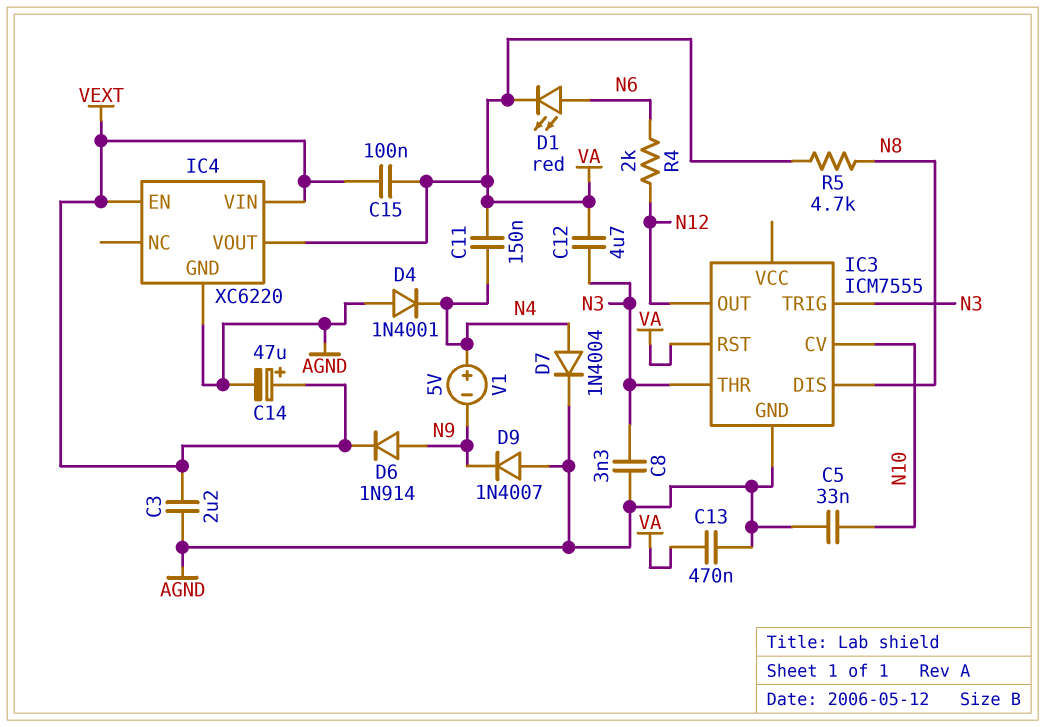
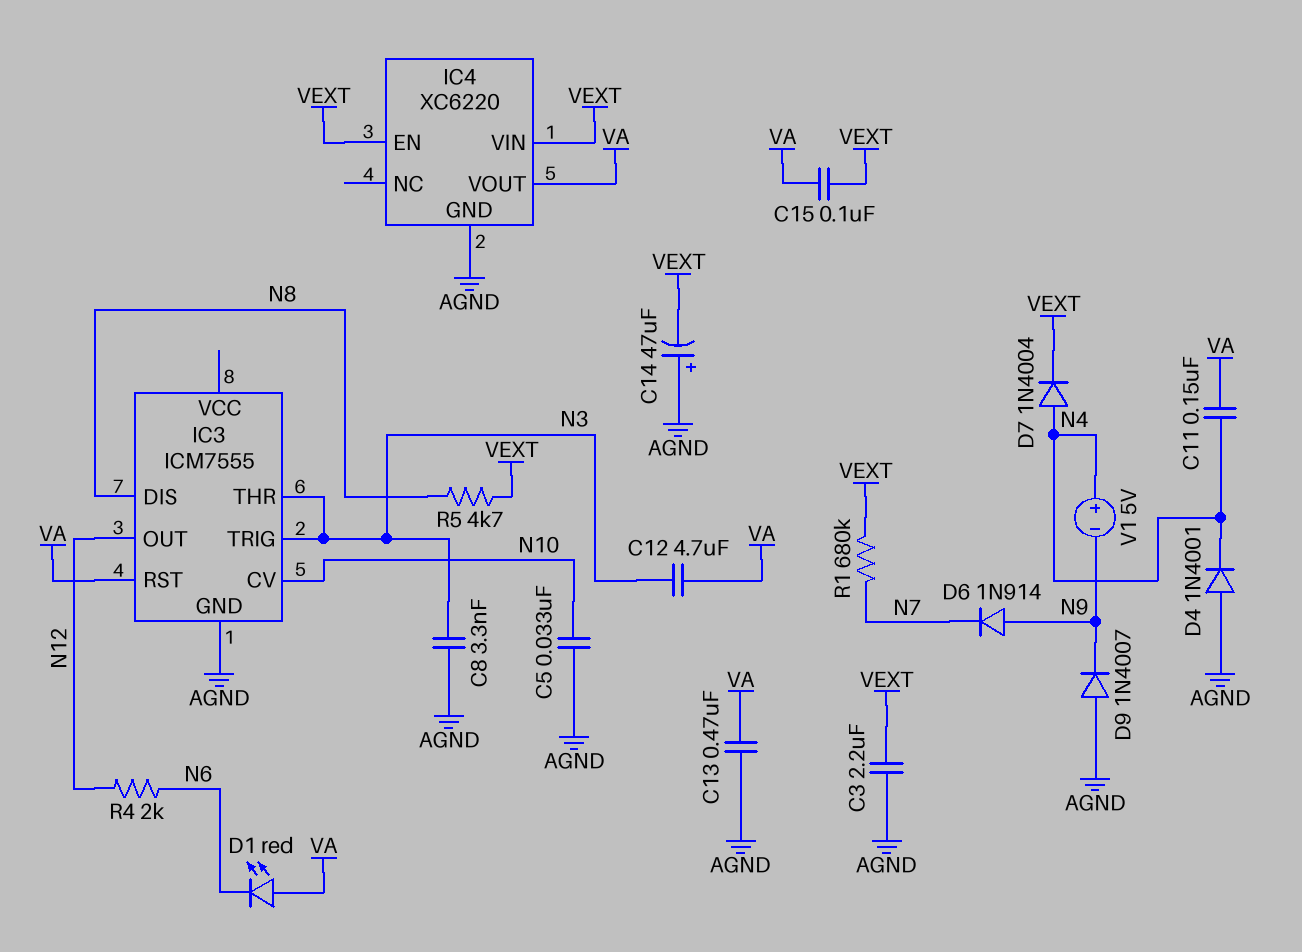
C14: 47uF (plus VEXT, minus AGND) -> 47uF (plus AGND, minus VEXT)
D1: LED red (A N6, K VA) -> LED red (A VA, K N6)
D6: diode 1N914 (A N9, K VEXT) -> diode 1N914 (A N9, K N7)
D7: diode 1N4004 (A N4, K AGND) -> diode 1N4004 (A N4, K VEXT)
R1: none -> 680k (N7, VEXT)
R5: 4.7k (N8, VA) -> 4.7k (N8, VEXT)

